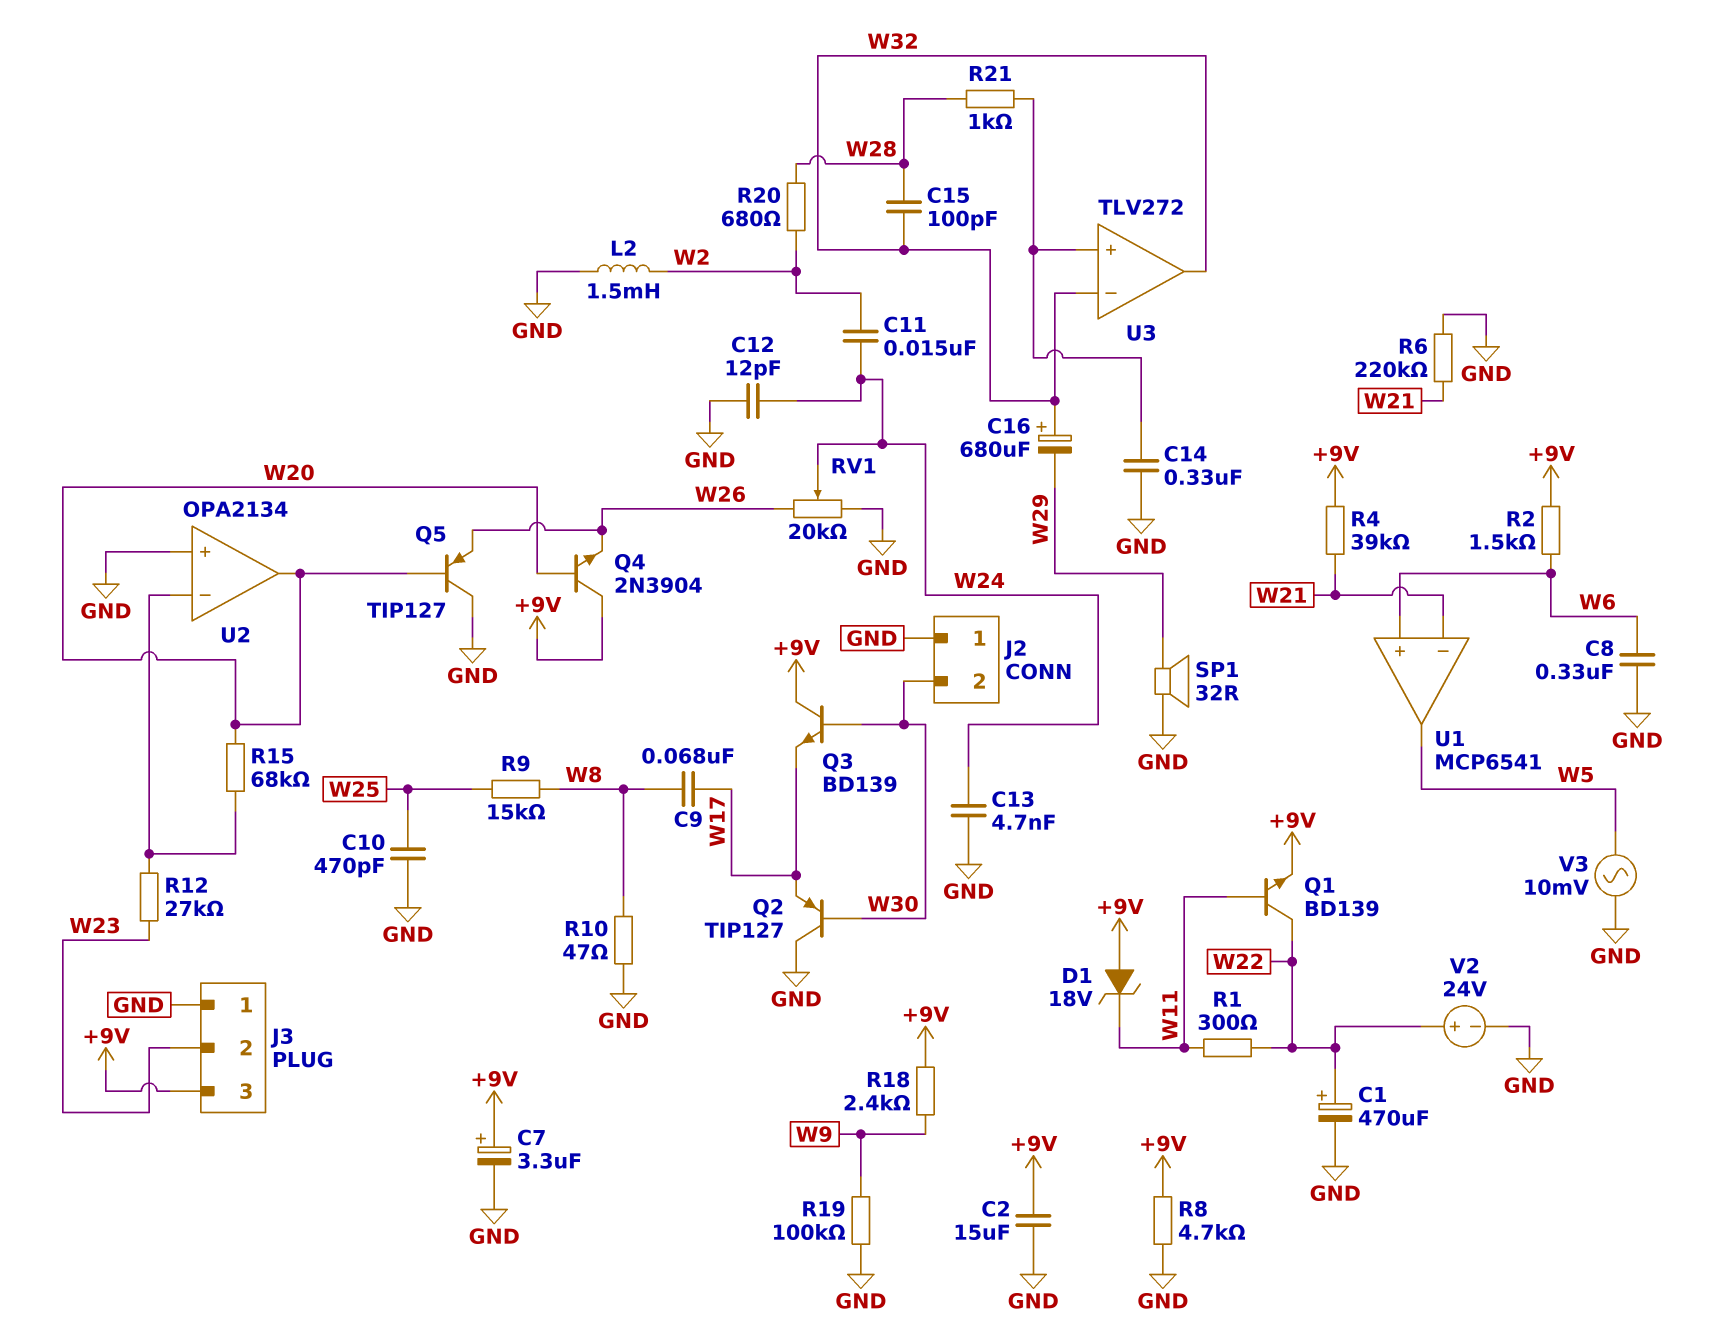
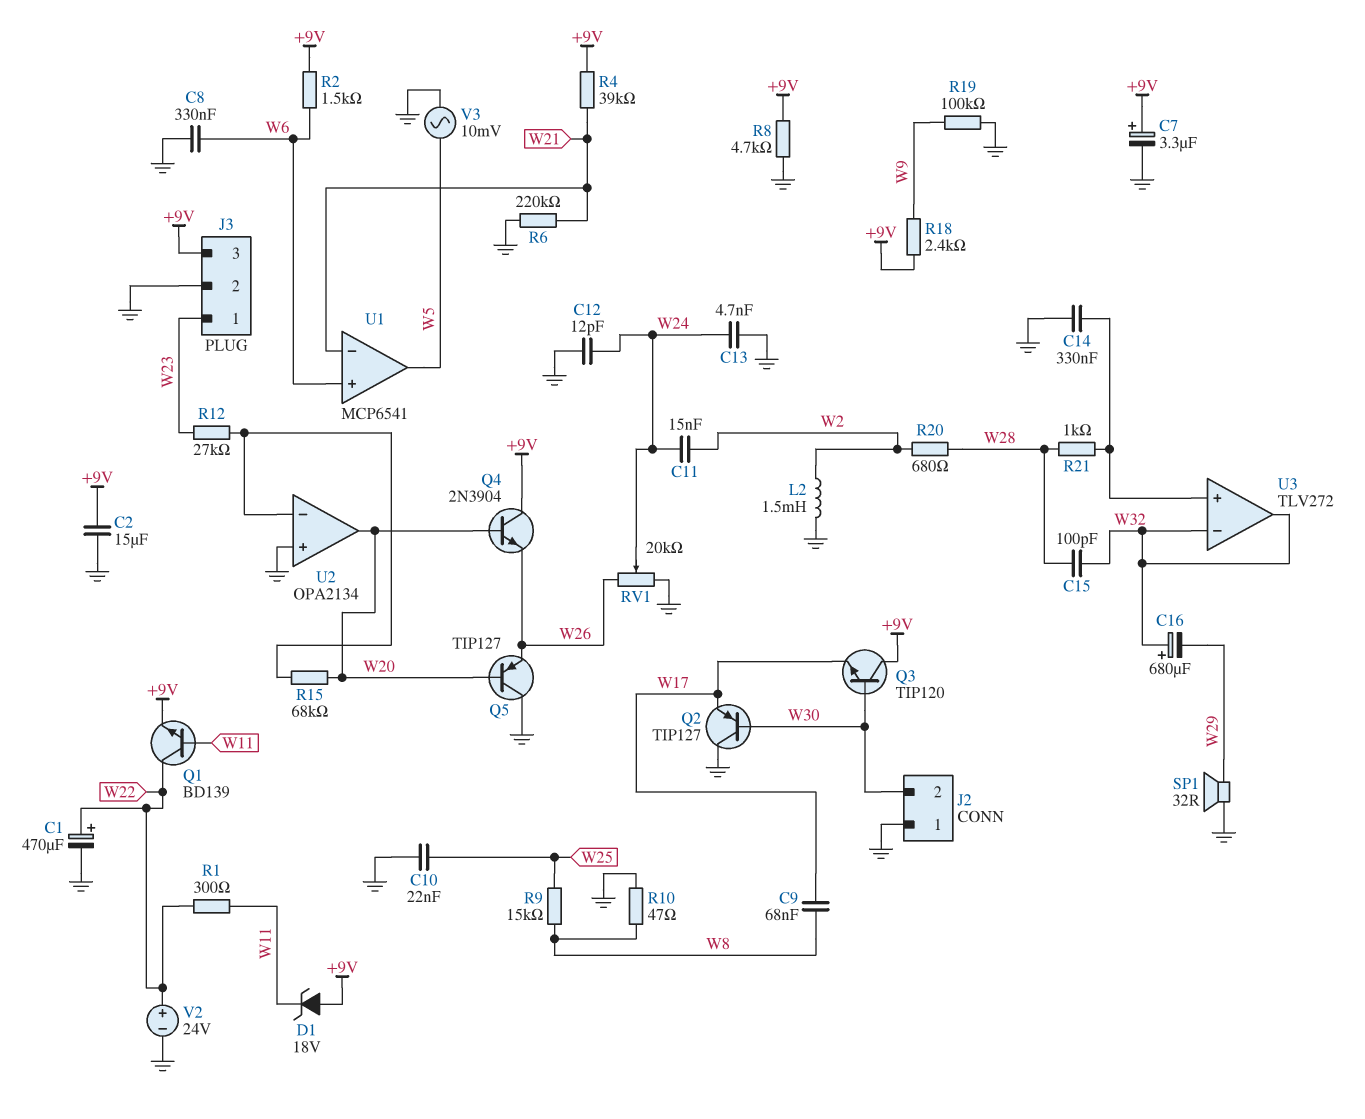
C10: 470pF (GND, W25) -> 22nF (GND, W25)
J3 pin 1: GND -> W23
J3 pin 2: W23 -> GND
Q3: NPN BD139 (B W30, C +9V, E W17) -> NPN TIP120 (B W30, C +9V, E W17)

